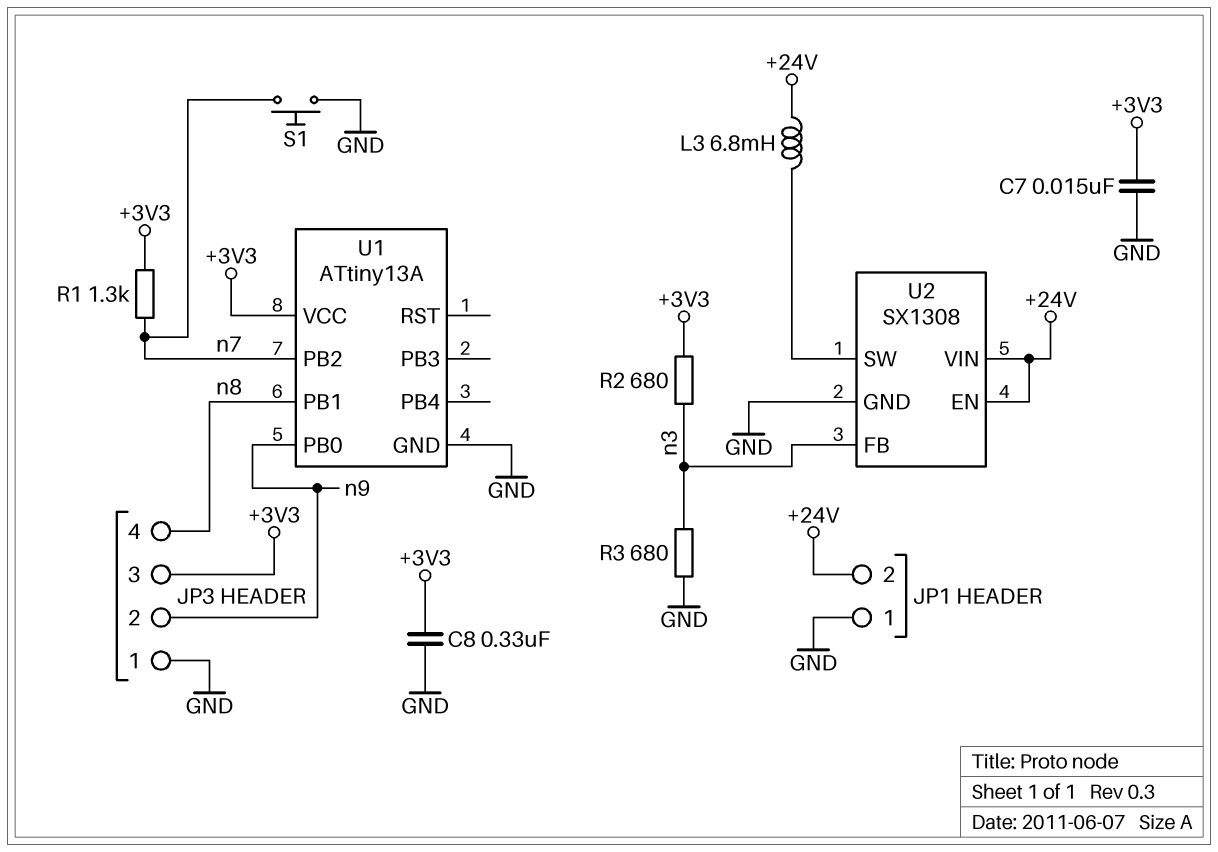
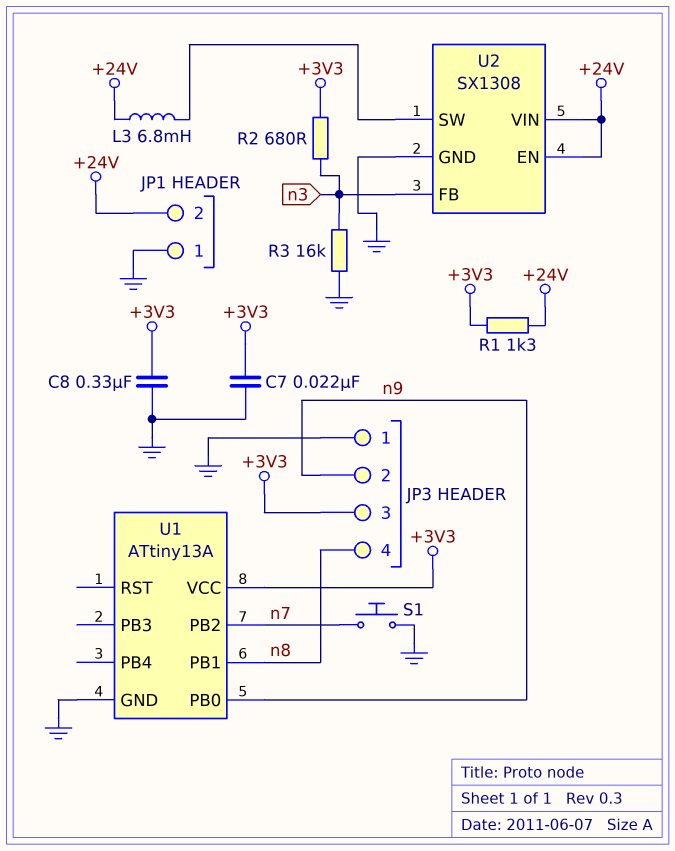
C7: 15nF (+3V3, GND) -> 22nF (+3V3, GND)
R1: 1.3k (+3V3, n7) -> 1.3k (+3V3, +24V)
R3: 680 (GND, n3) -> 16k (GND, n3)

